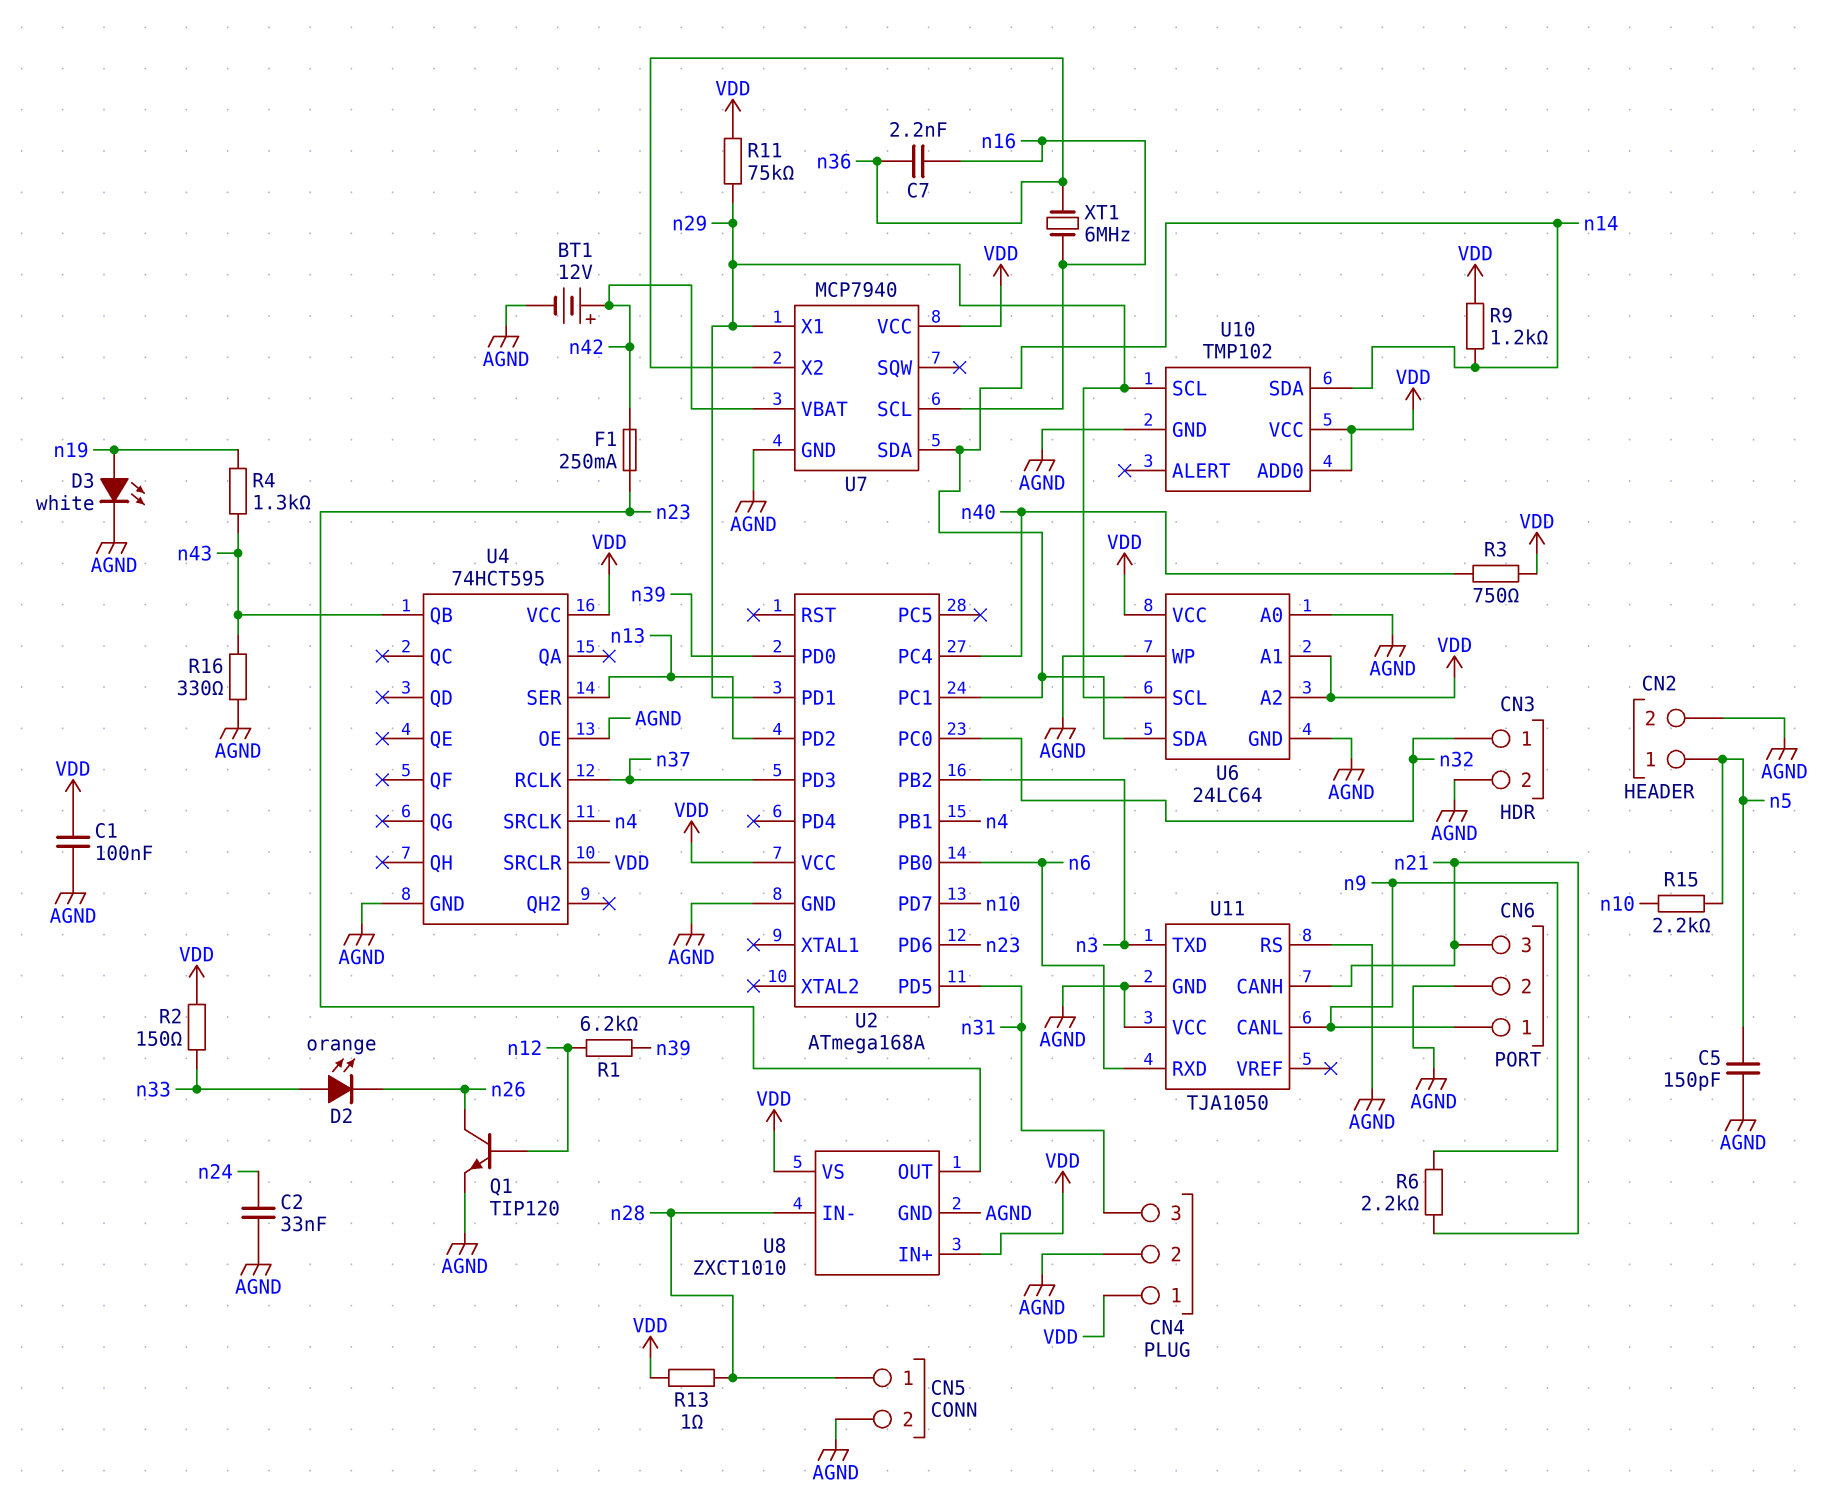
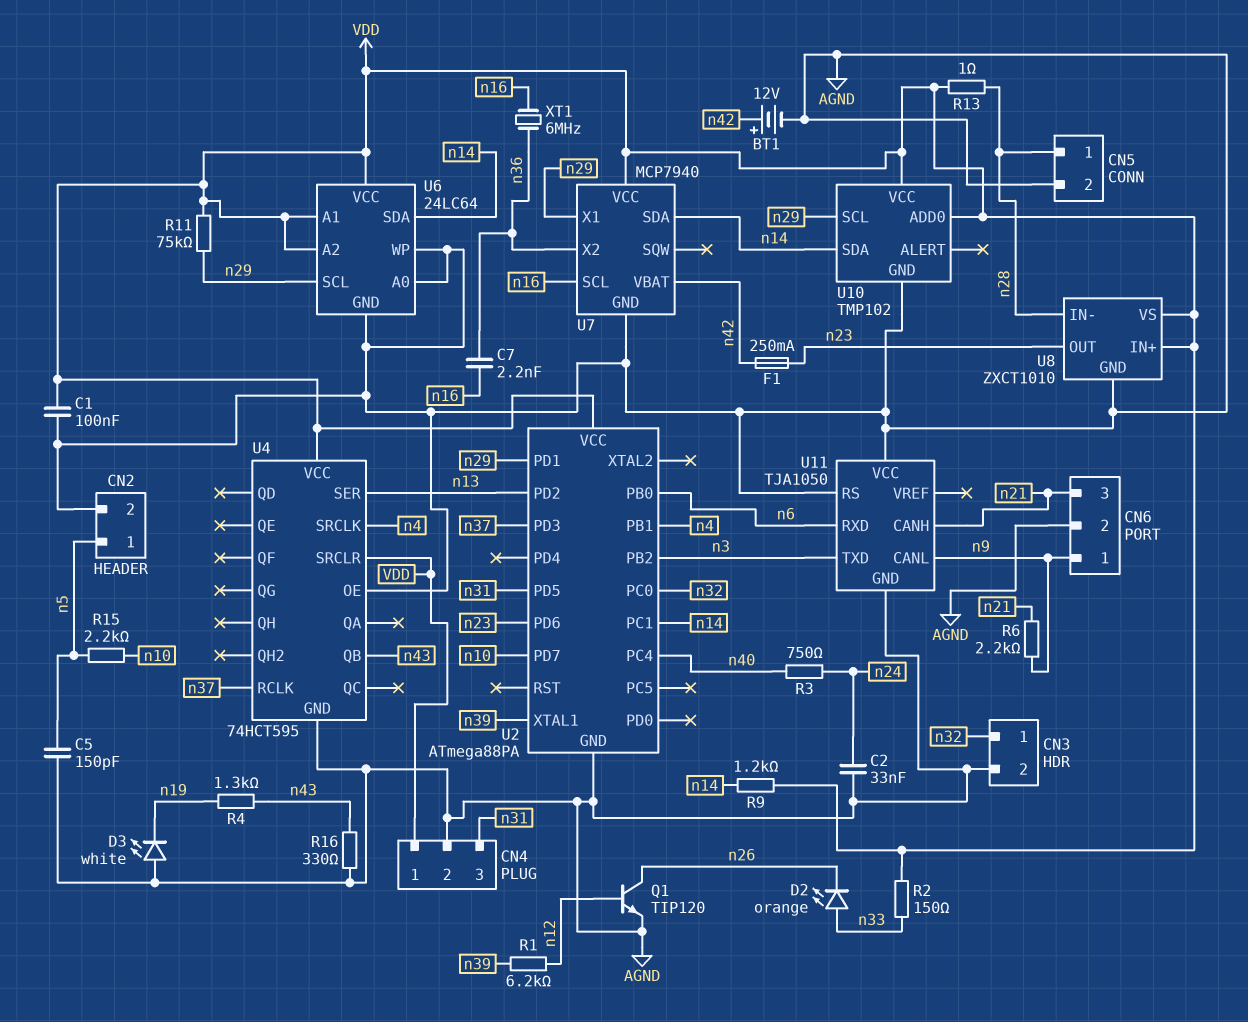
D3: LED white (A n19, K AGND) -> LED white (A AGND, K n19)
R3: 750 (VDD, n40) -> 750 (n24, n40)
U2: ATmega168A -> ATmega88PA
U2 pin PD0: n39 -> none
U2 pin XTAL1: none -> n39

